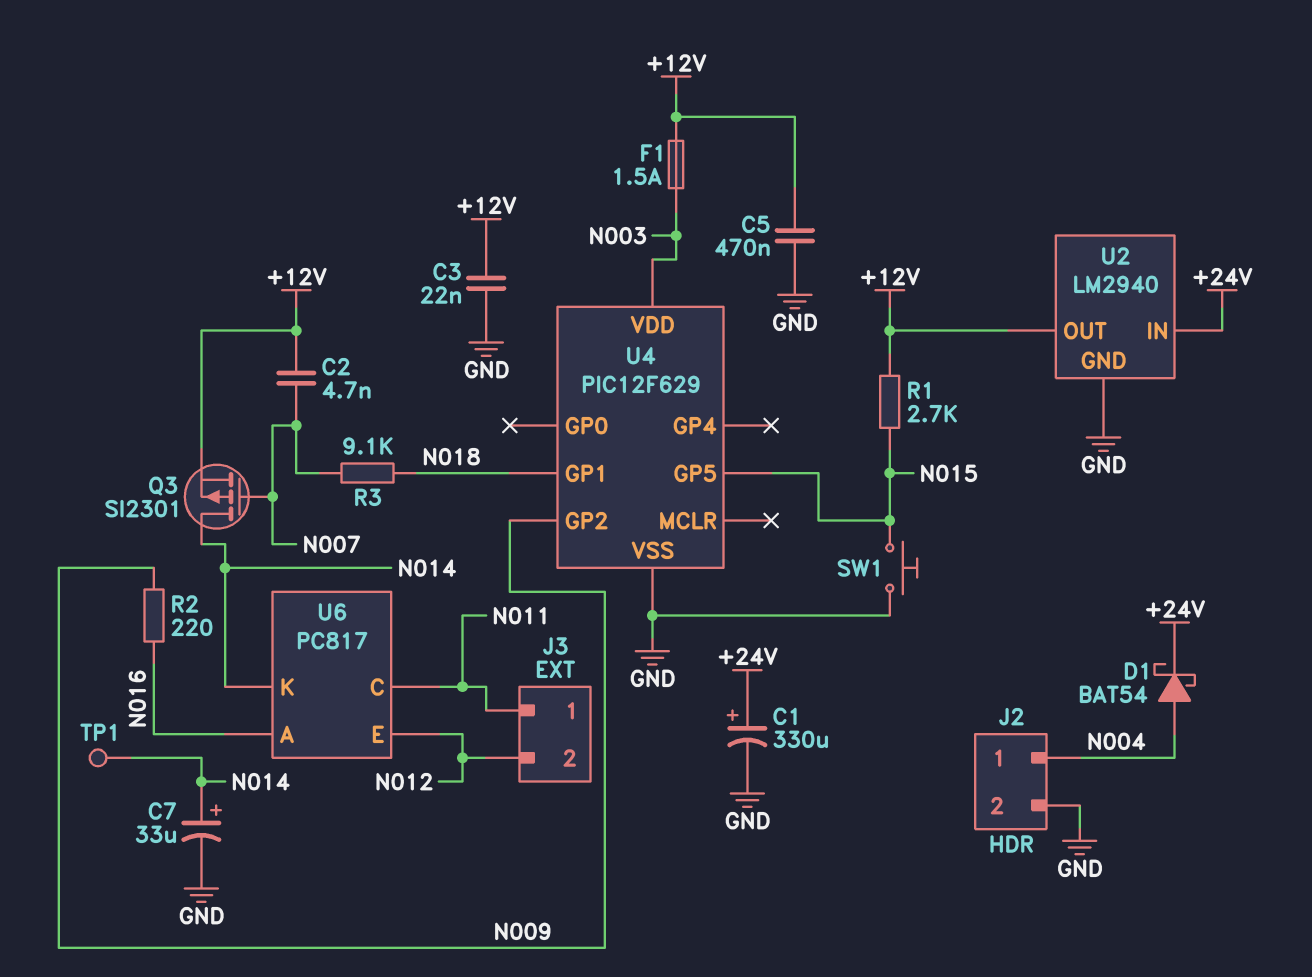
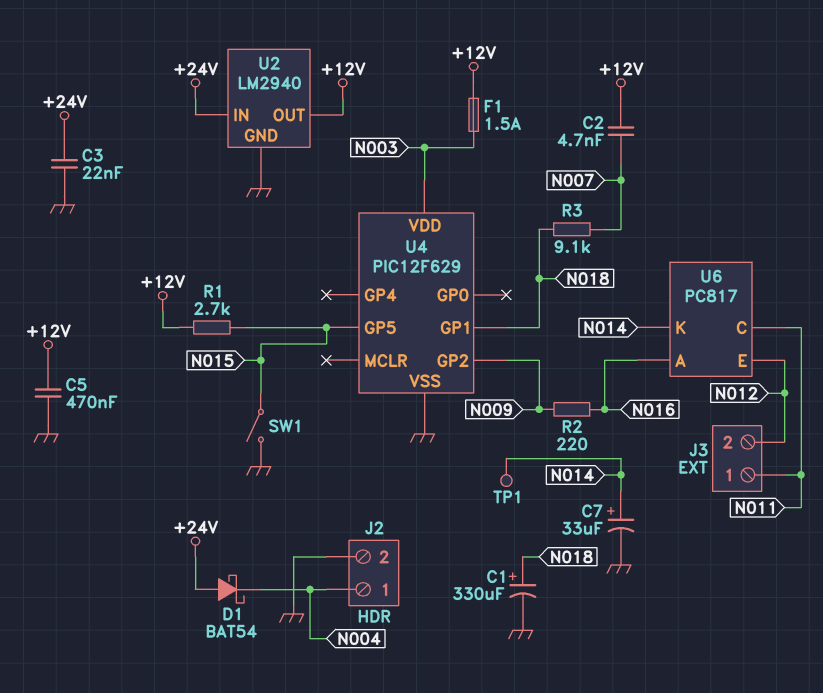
C1: 330uF (plus +24V, minus GND) -> 330uF (plus N018, minus GND)
C3: 22nF (+12V, GND) -> 22nF (+24V, GND)
D1: schottky BAT54 (A N004, K +24V) -> schottky BAT54 (A +24V, K N004)
Q3: PMOS SI2301 (G N007, D N014, S +12V) -> none
SW1: button (GND, N015) -> switch (GND, N015)

